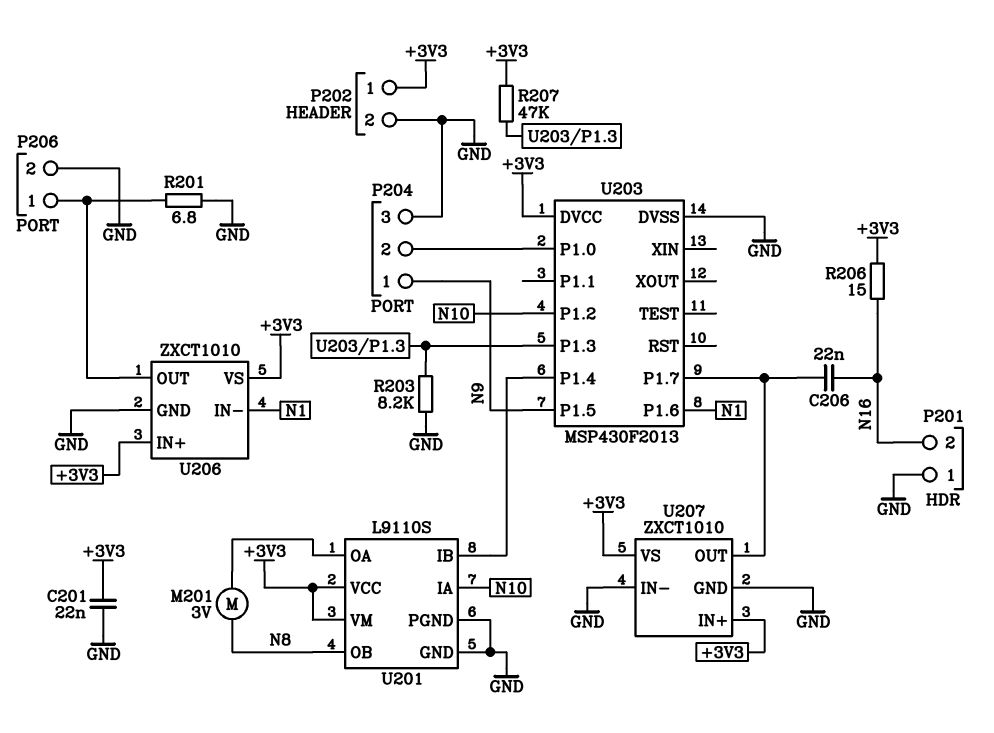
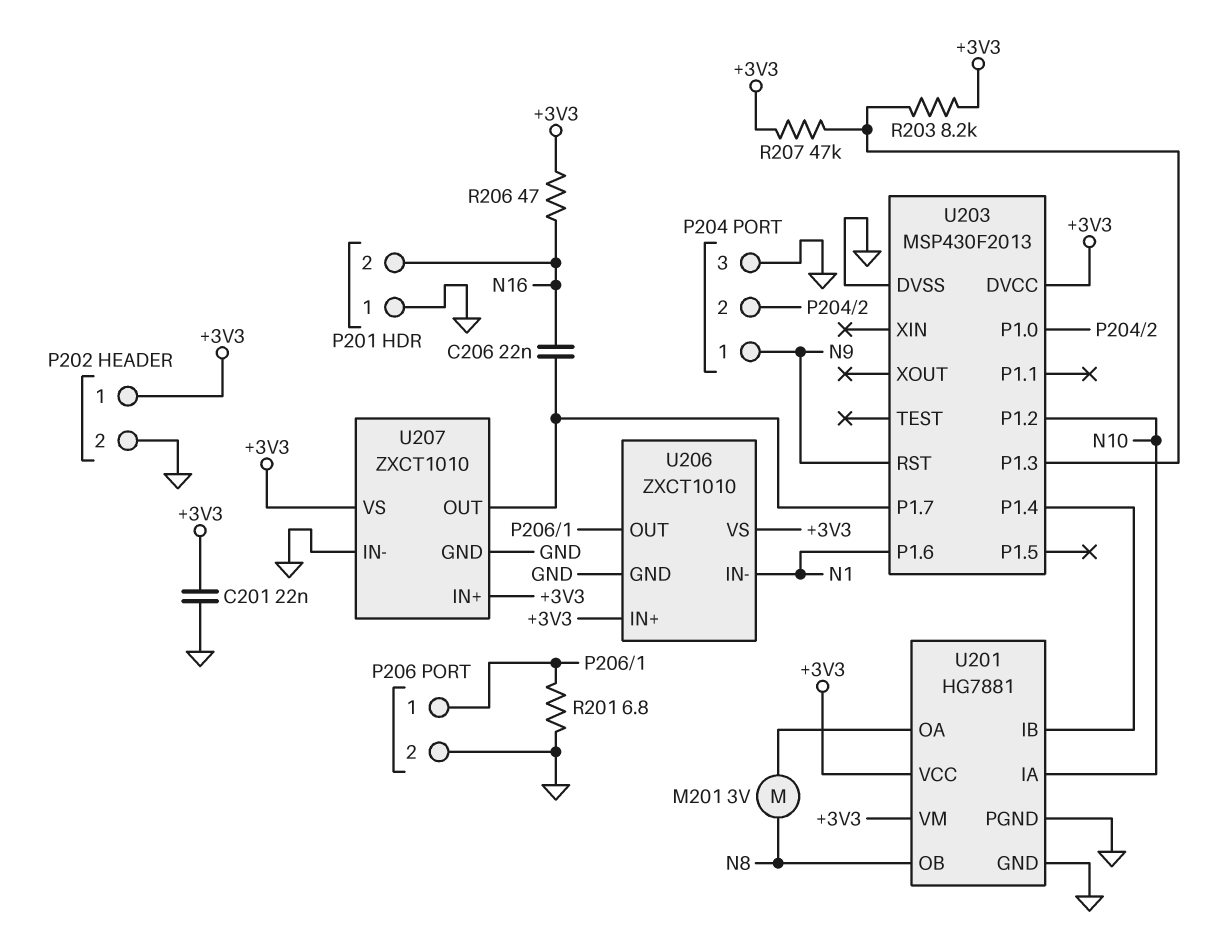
R203: 8.2k (GND, U203/P1.3) -> 8.2k (+3V3, U203/P1.3)
R206: 15 (+3V3, N16) -> 47 (+3V3, N16)
U201: L9110S -> HG7881
U203 pin P1.5: N9 -> none
U203 pin RST: none -> N9

